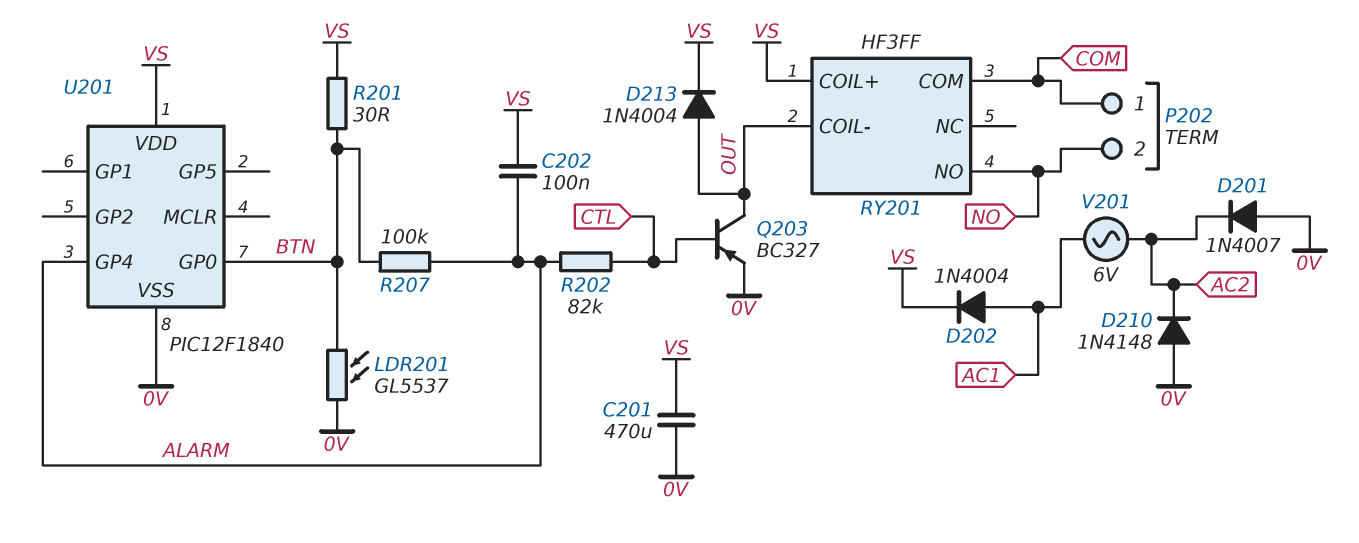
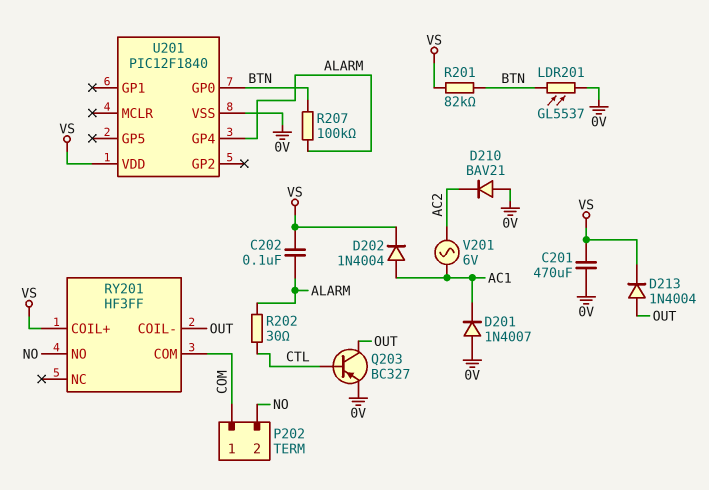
D201: diode 1N4007 (A 0V, K AC2) -> diode 1N4007 (A 0V, K AC1)
D210: diode 1N4148 (A 0V, K AC2) -> diode BAV21 (A 0V, K AC2)
R201: 30 (BTN, VS) -> 82k (BTN, VS)
R202: 82k (ALARM, CTL) -> 30 (ALARM, CTL)

